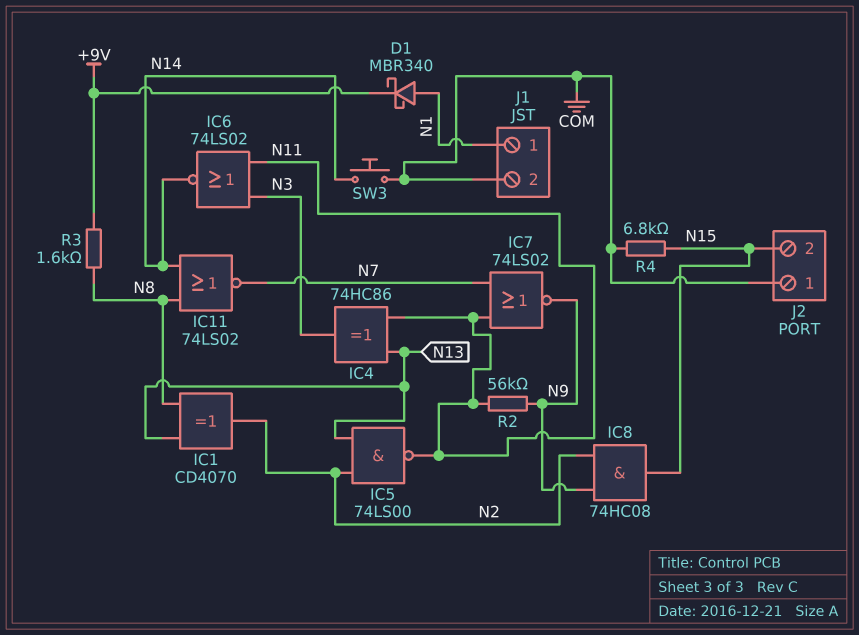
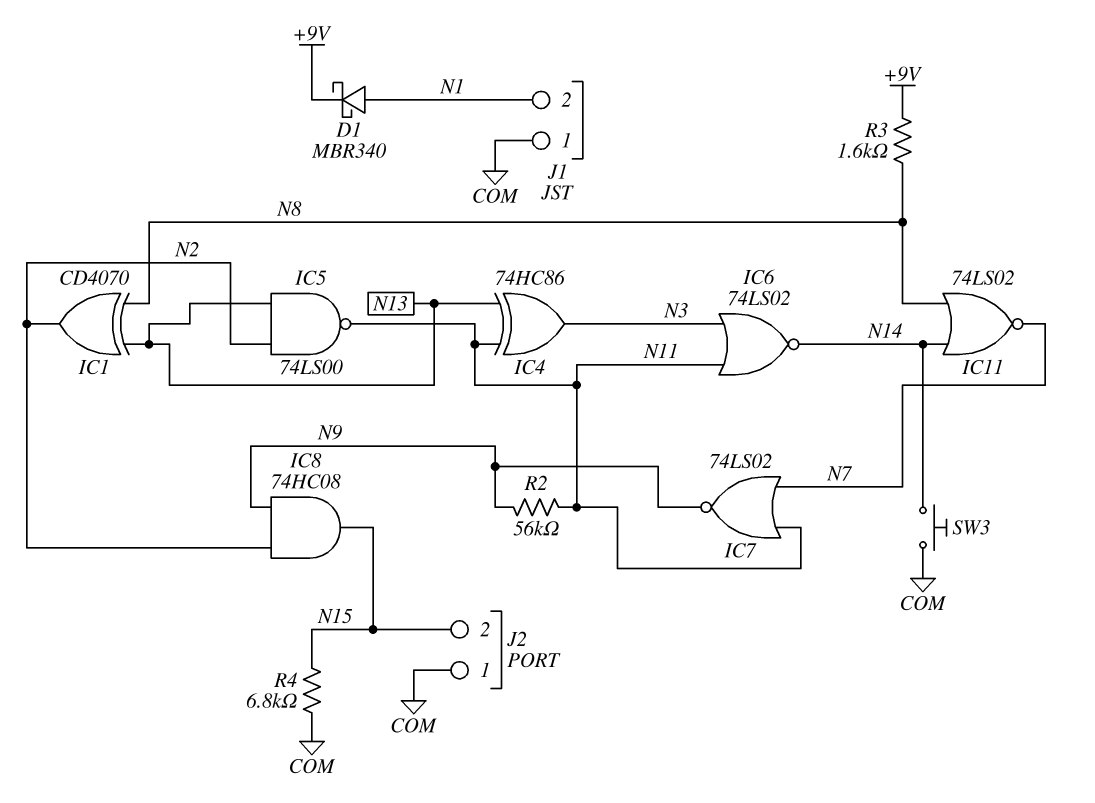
J1 pin 1: N1 -> COM
J1 pin 2: COM -> N1

